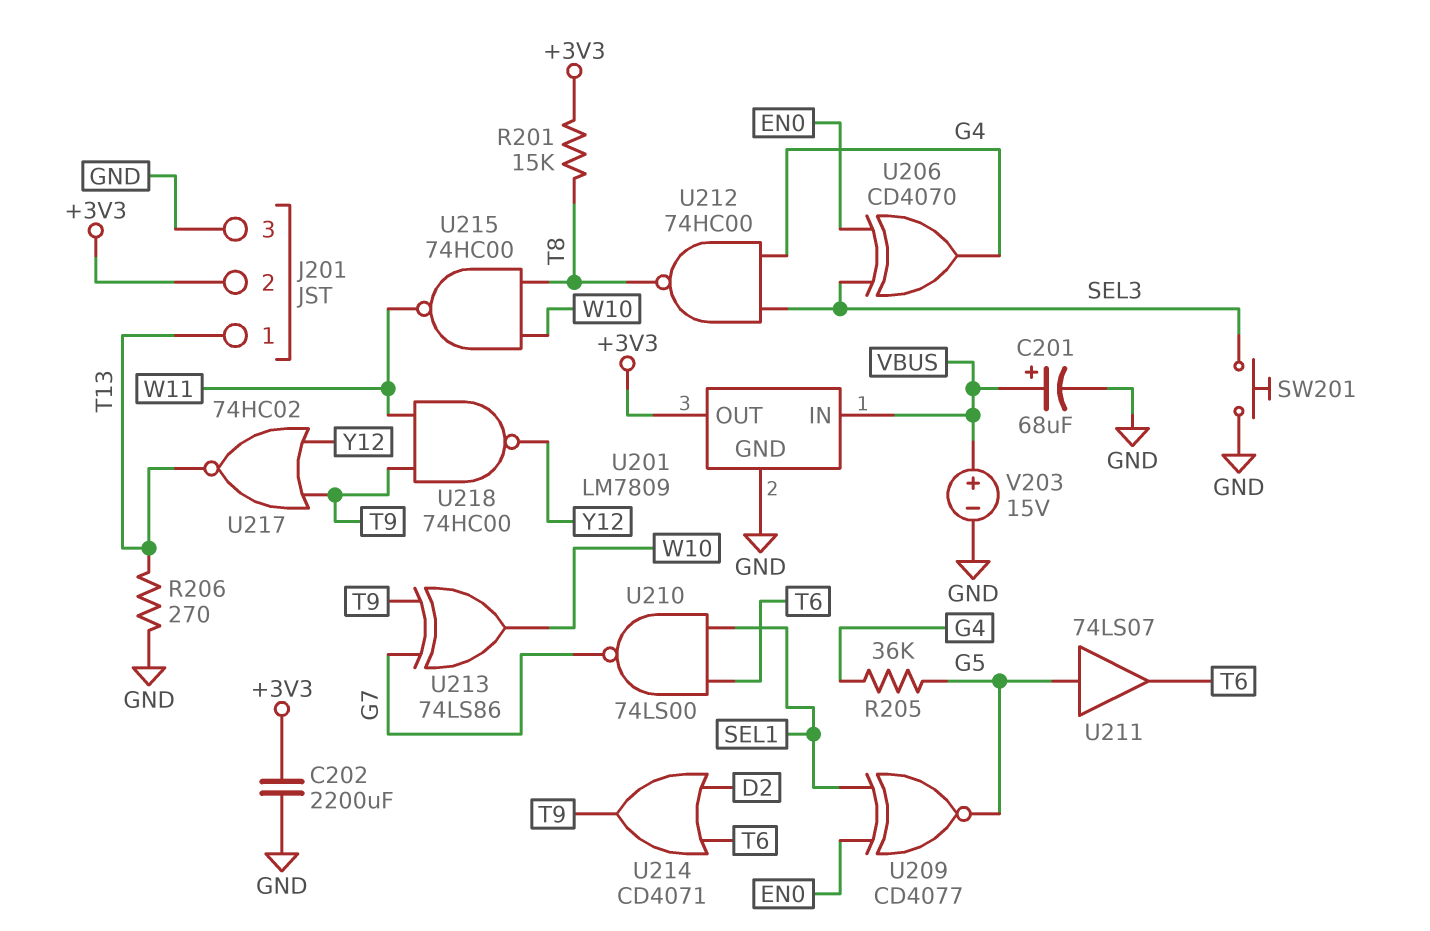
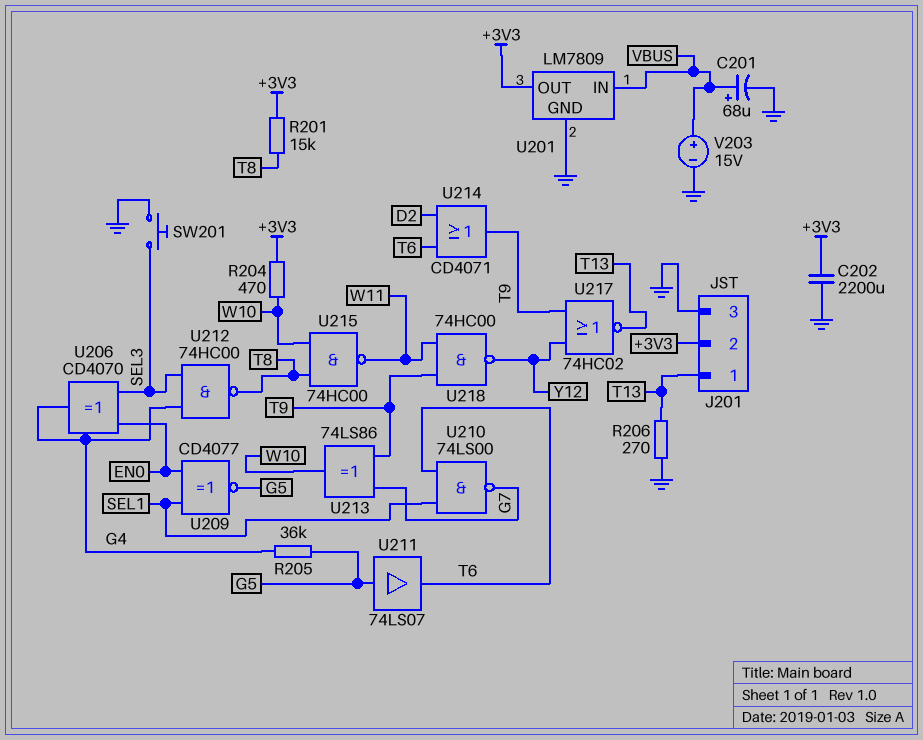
R204: none -> 470 (+3V3, W10)

